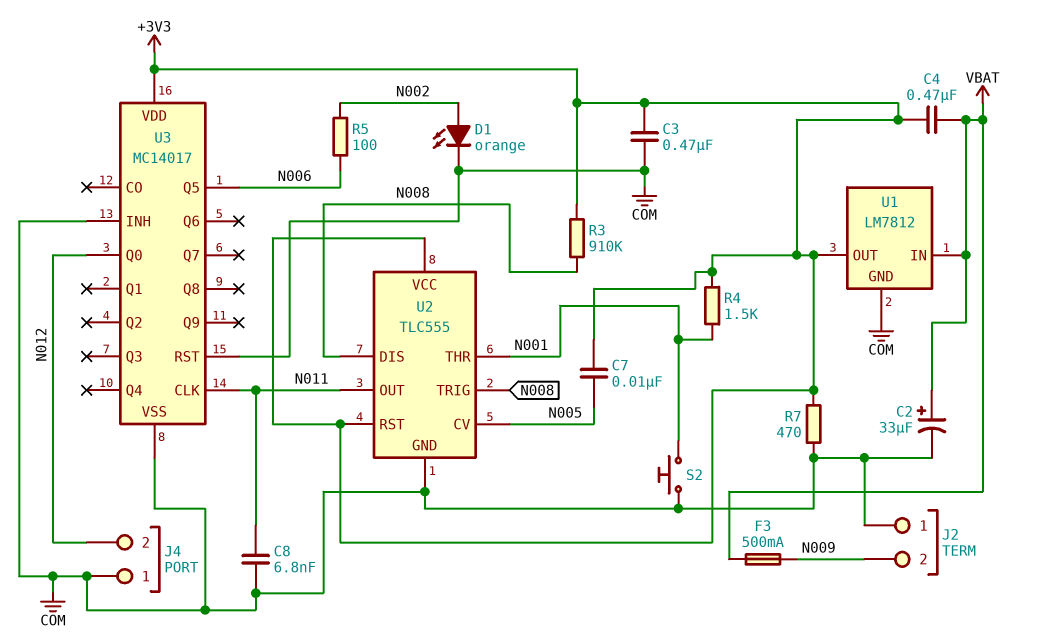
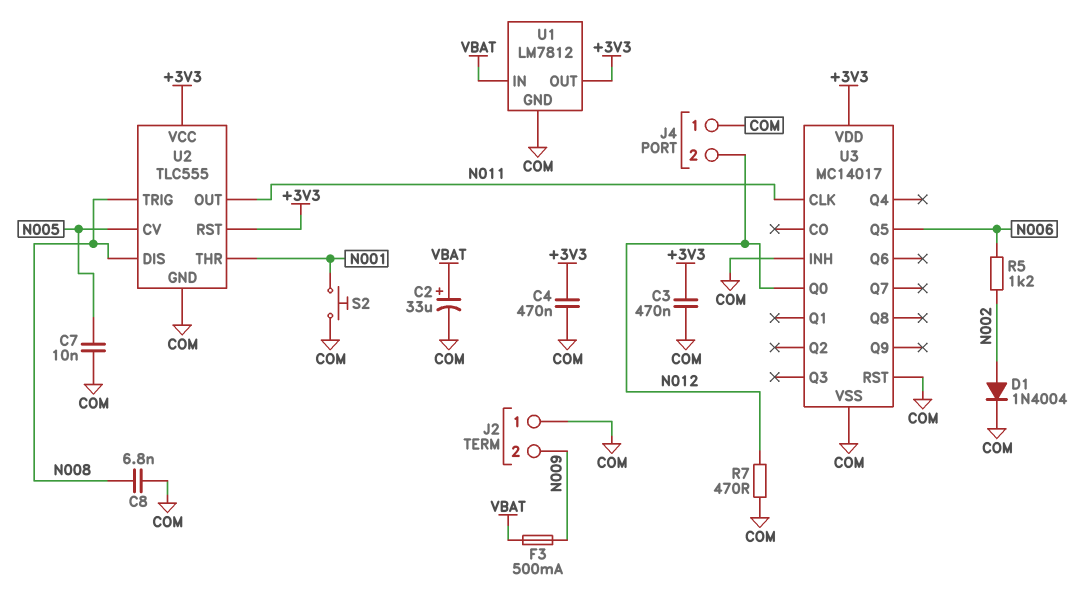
C4: 470nF (+3V3, VBAT) -> 470nF (+3V3, COM)
C7: 10nF (+3V3, N005) -> 10nF (COM, N005)
C8: 6.8nF (COM, N011) -> 6.8nF (COM, N008)
D1: LED orange (A N002, K COM) -> diode 1N4004 (A N002, K COM)
R3: 910k (+3V3, N008) -> none
R4: 1.5k (+3V3, N001) -> none
R5: 100 (N002, N006) -> 1.2k (N002, N006)
R7: 470 (+3V3, COM) -> 470 (COM, N012)

